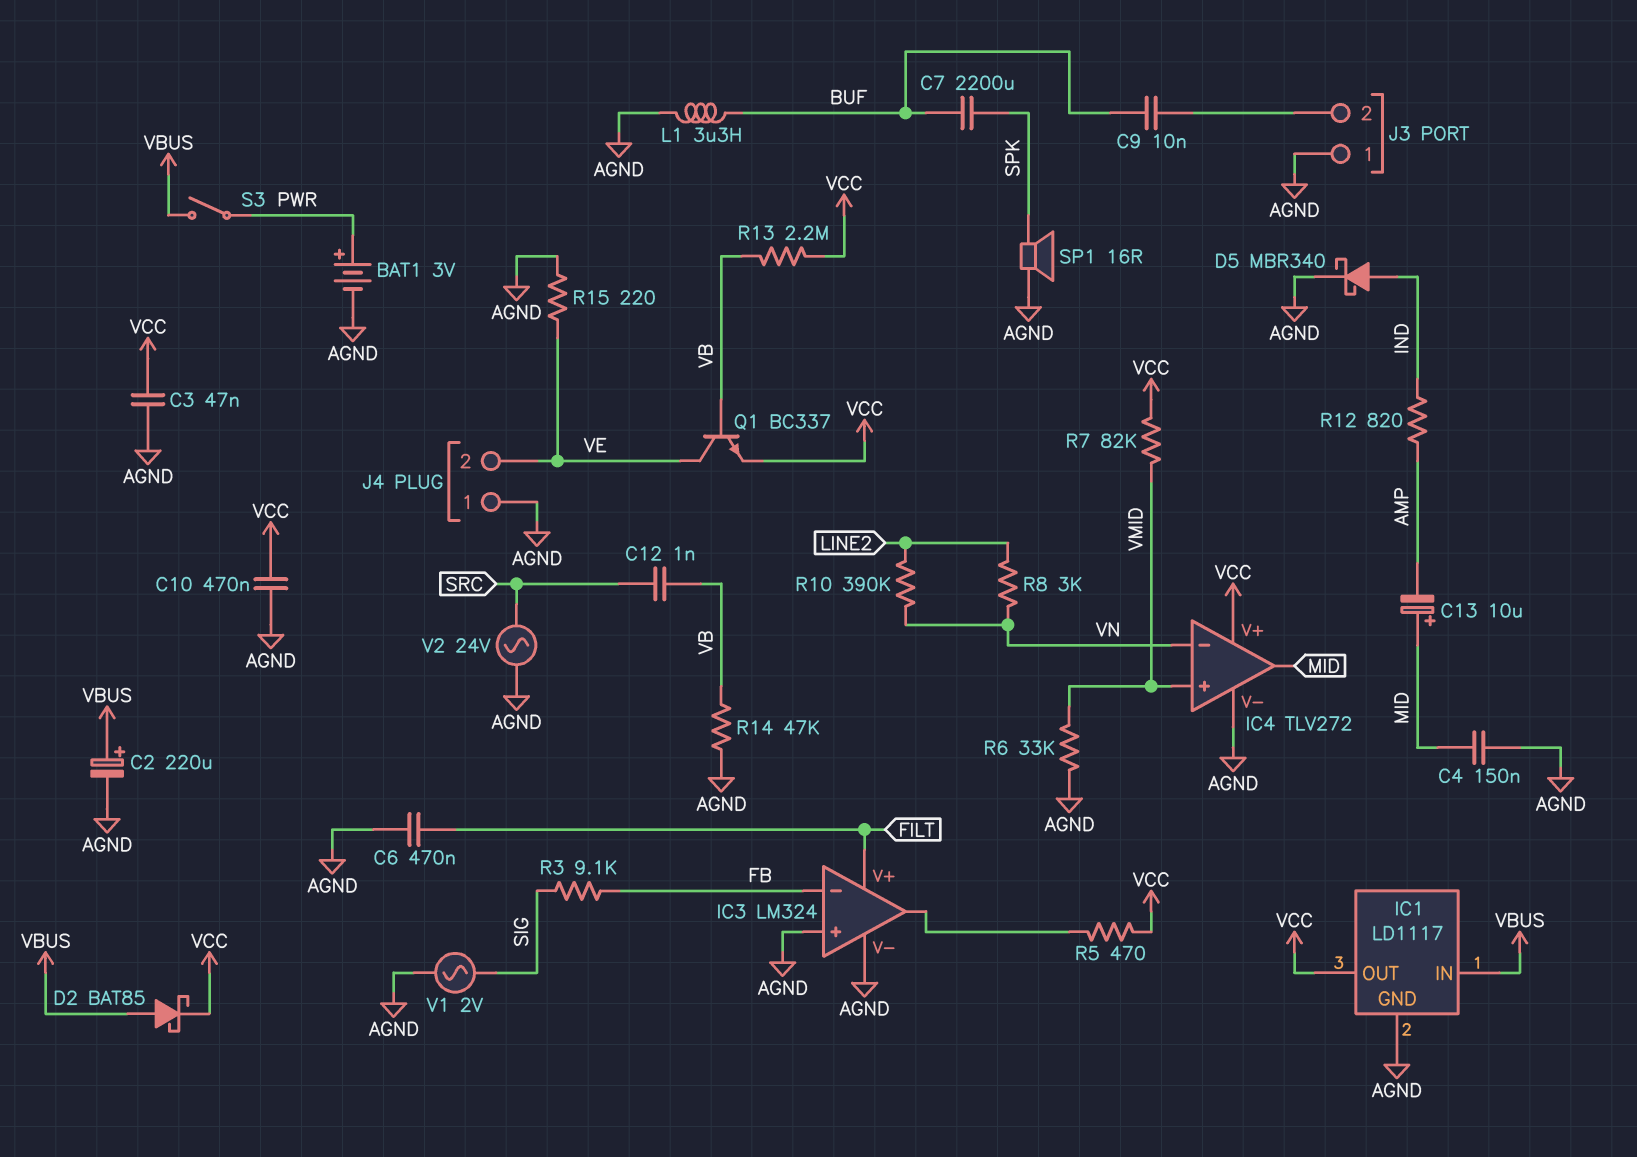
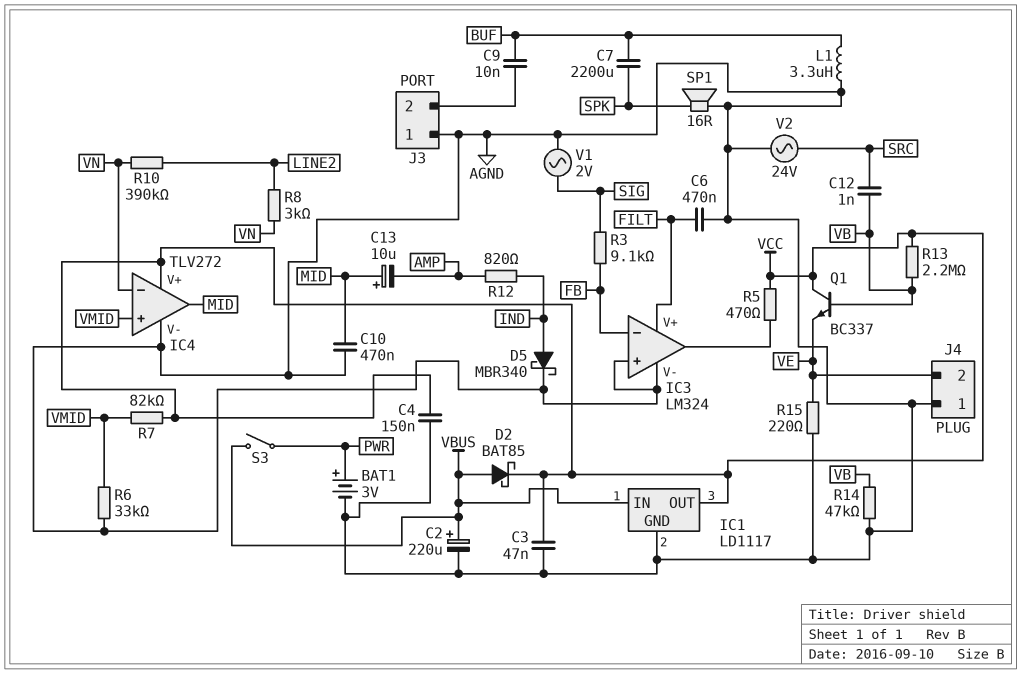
C4: 150nF (AGND, MID) -> 150nF (AGND, VCC)
C10: 470nF (AGND, VCC) -> 470nF (AGND, MID)
Q1: NPN BC337 (B VB, C VE, E VCC) -> NPN BC337 (B VB, C VCC, E VE)

